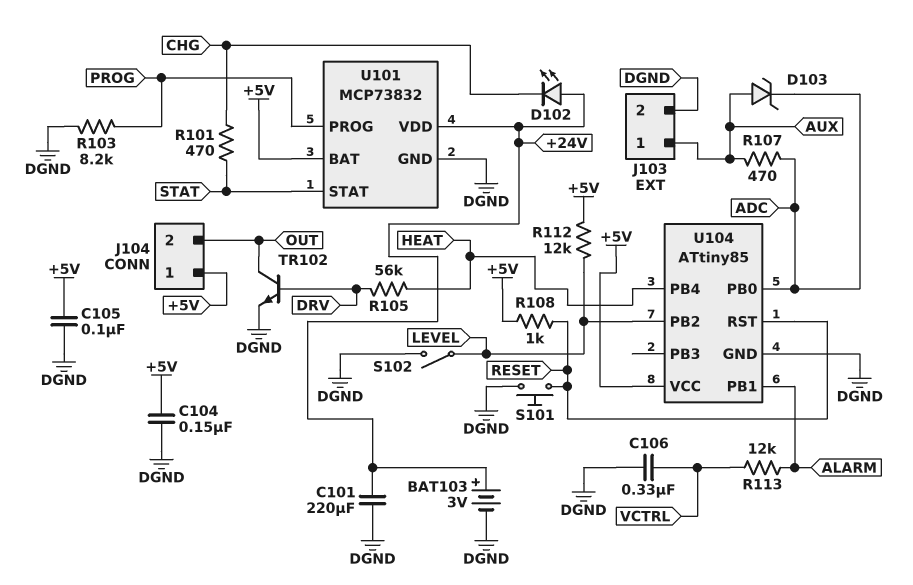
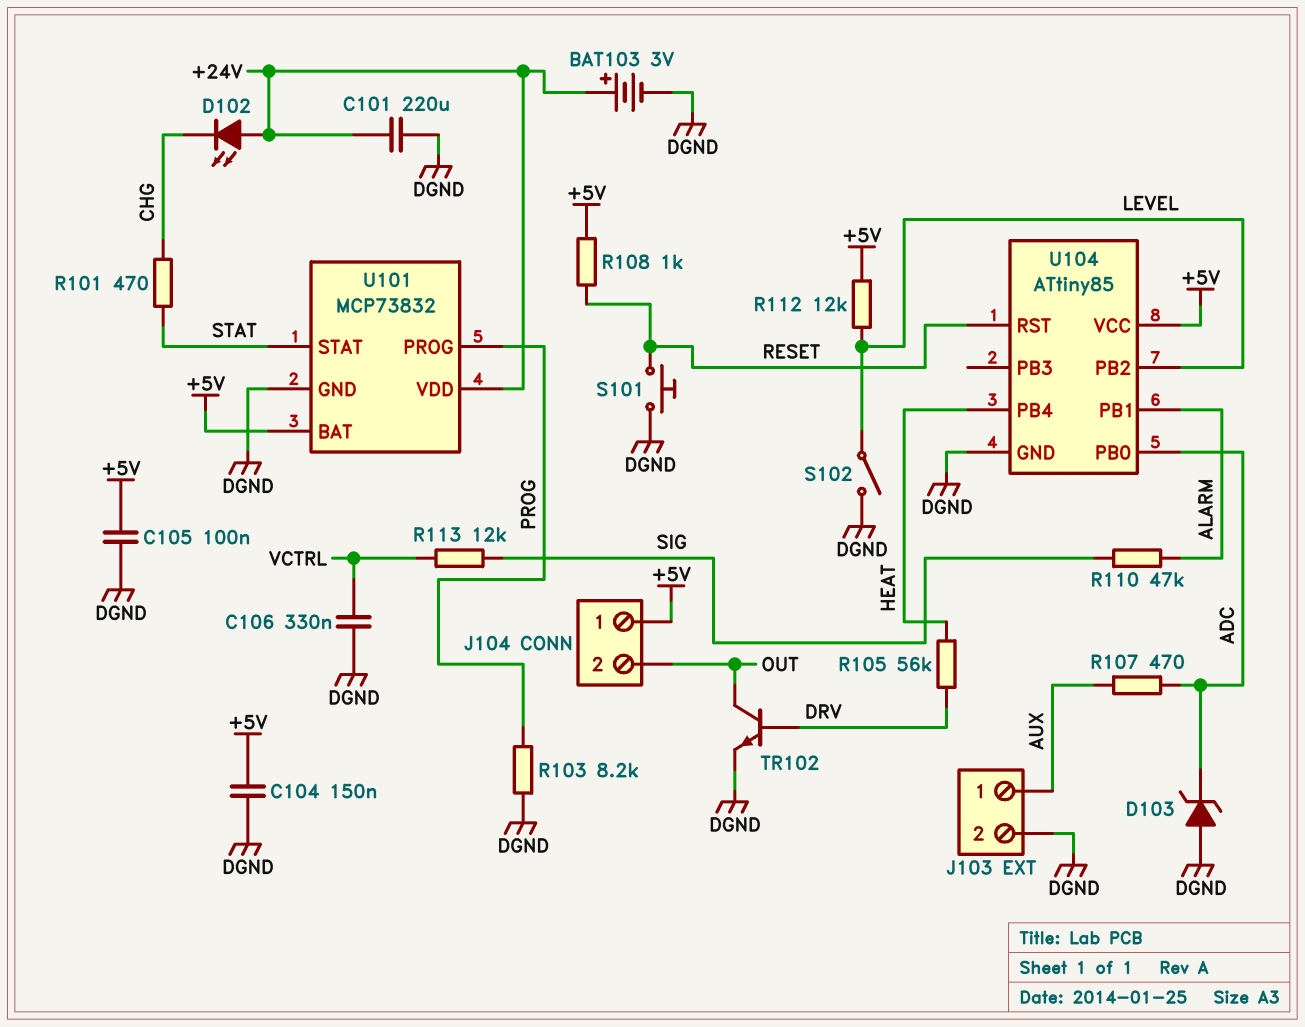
D103: zener (A AUX, K ADC) -> zener (A DGND, K ADC)
R110: none -> 47k (ALARM, SIG)
R113: 12k (ALARM, VCTRL) -> 12k (SIG, VCTRL)

